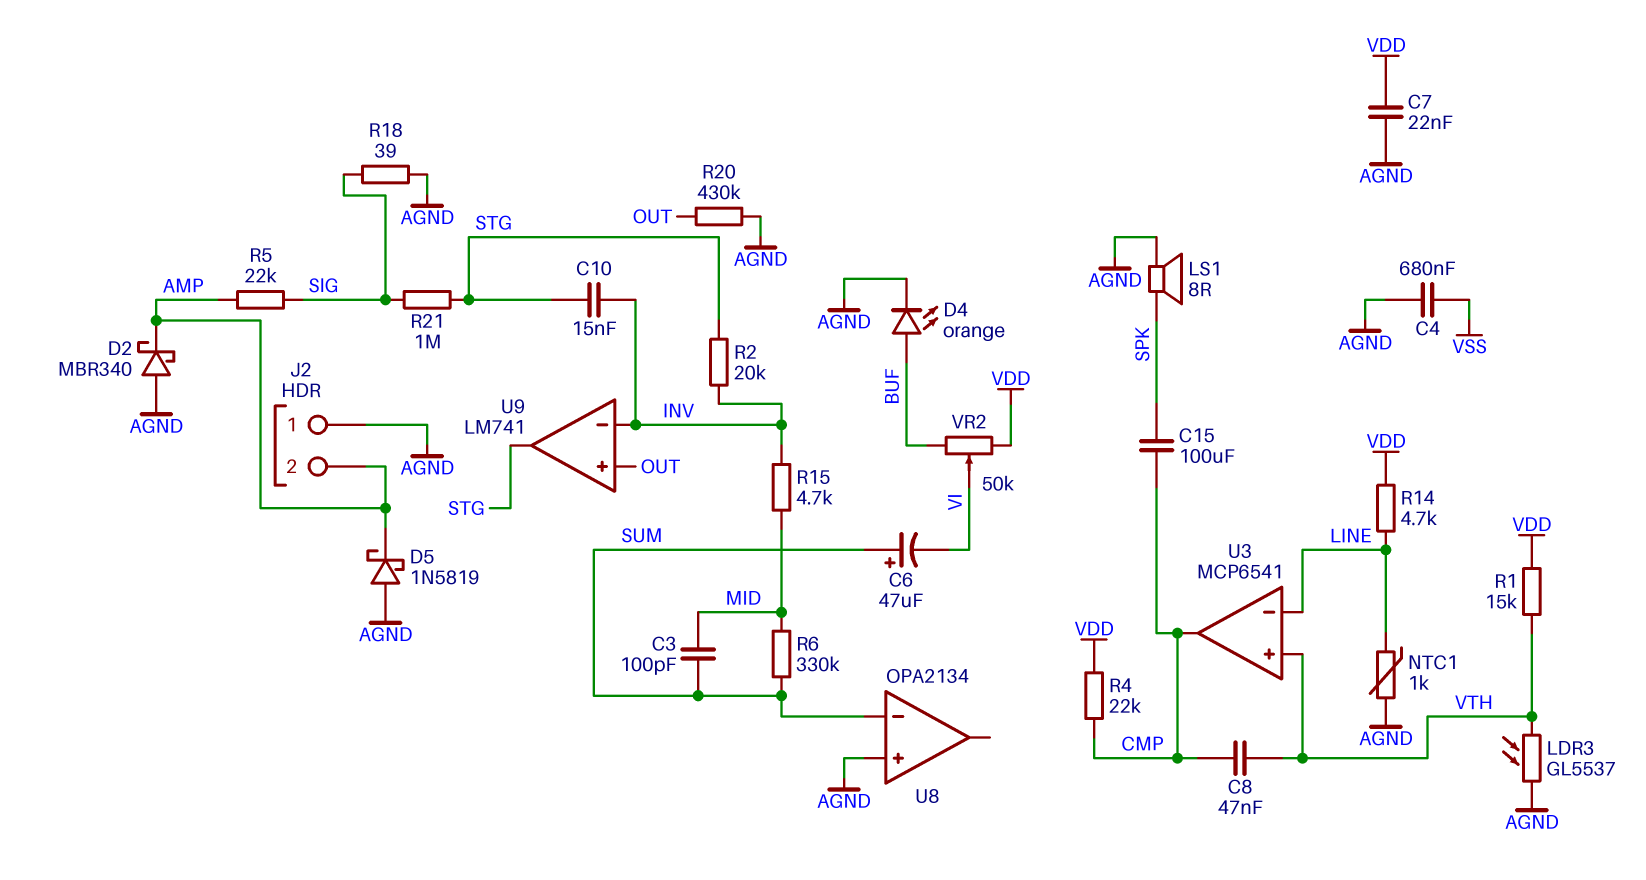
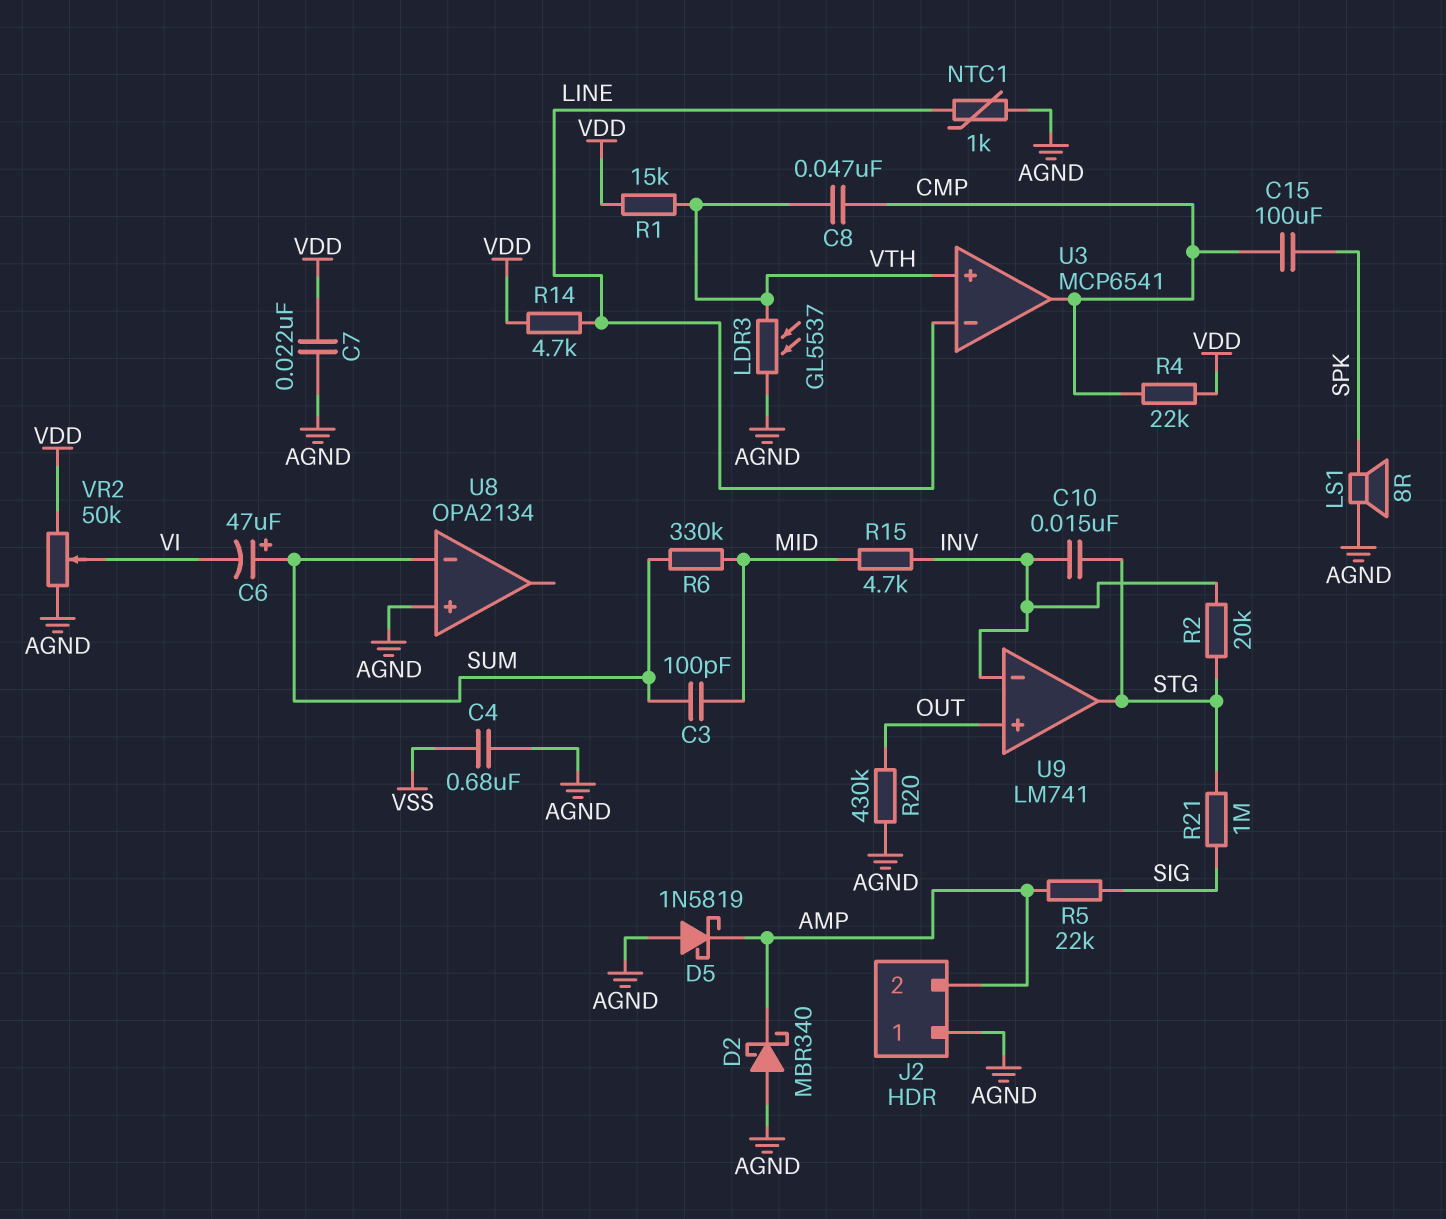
D4: LED orange (A BUF, K AGND) -> none
R18: 39 (AGND, SIG) -> none
VR2: 50k (BUF, VDD, wiper VI) -> 50k (AGND, VDD, wiper VI)

